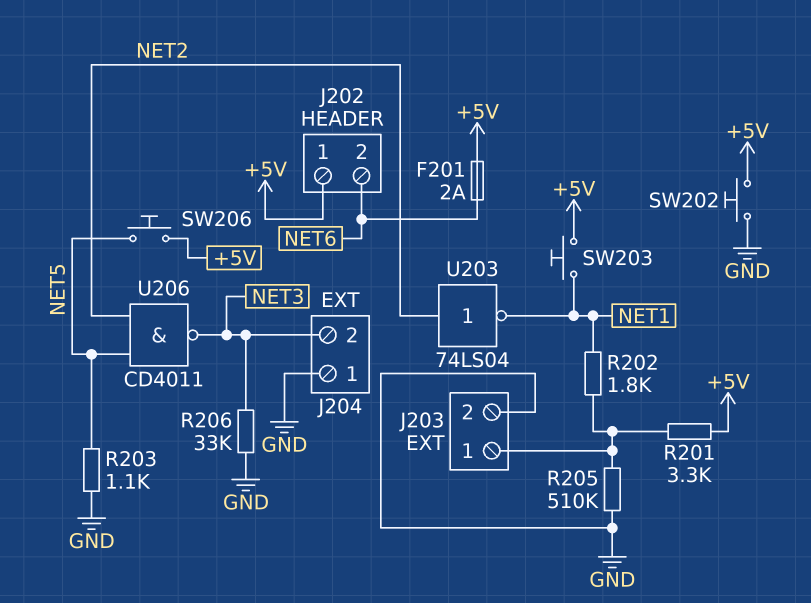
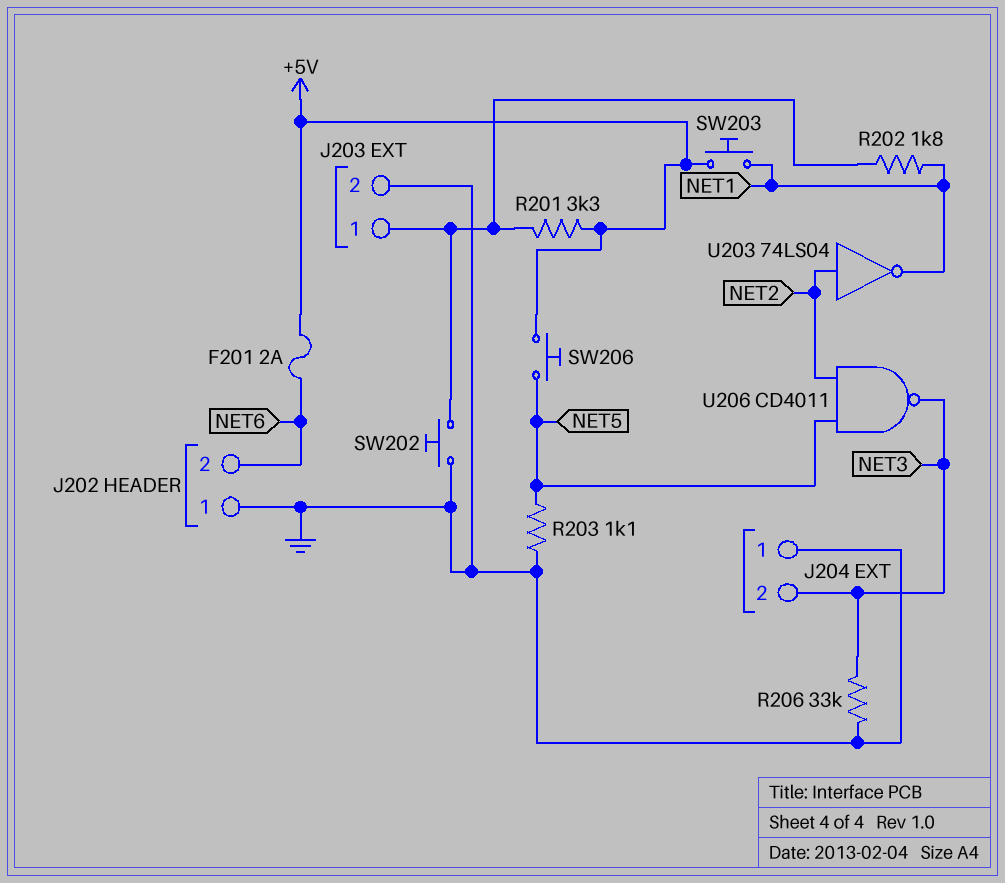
J202 pin 1: +5V -> GND
R205: 510k (GND, J203/1) -> none
SW202: button (+5V, GND) -> button (GND, J203/1)

